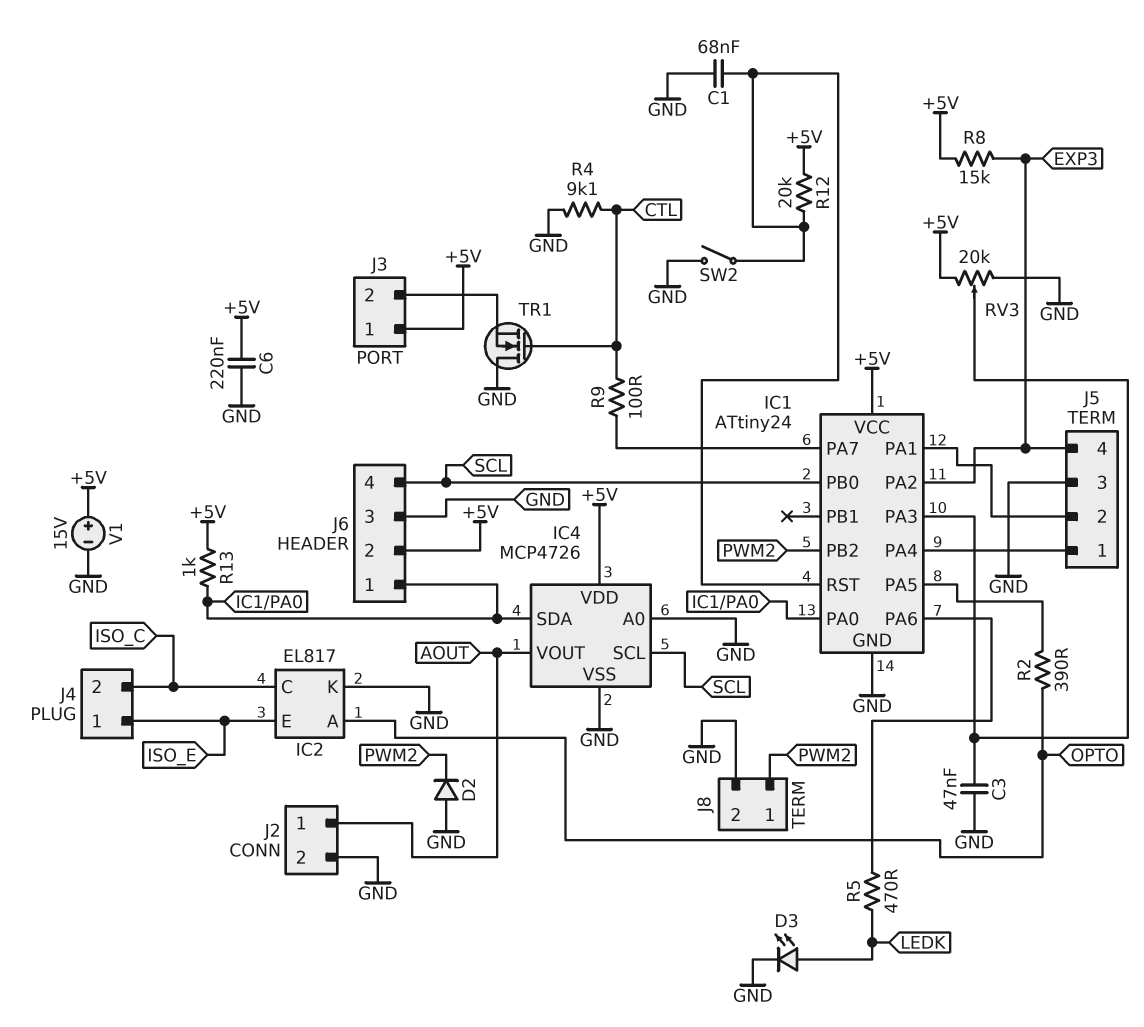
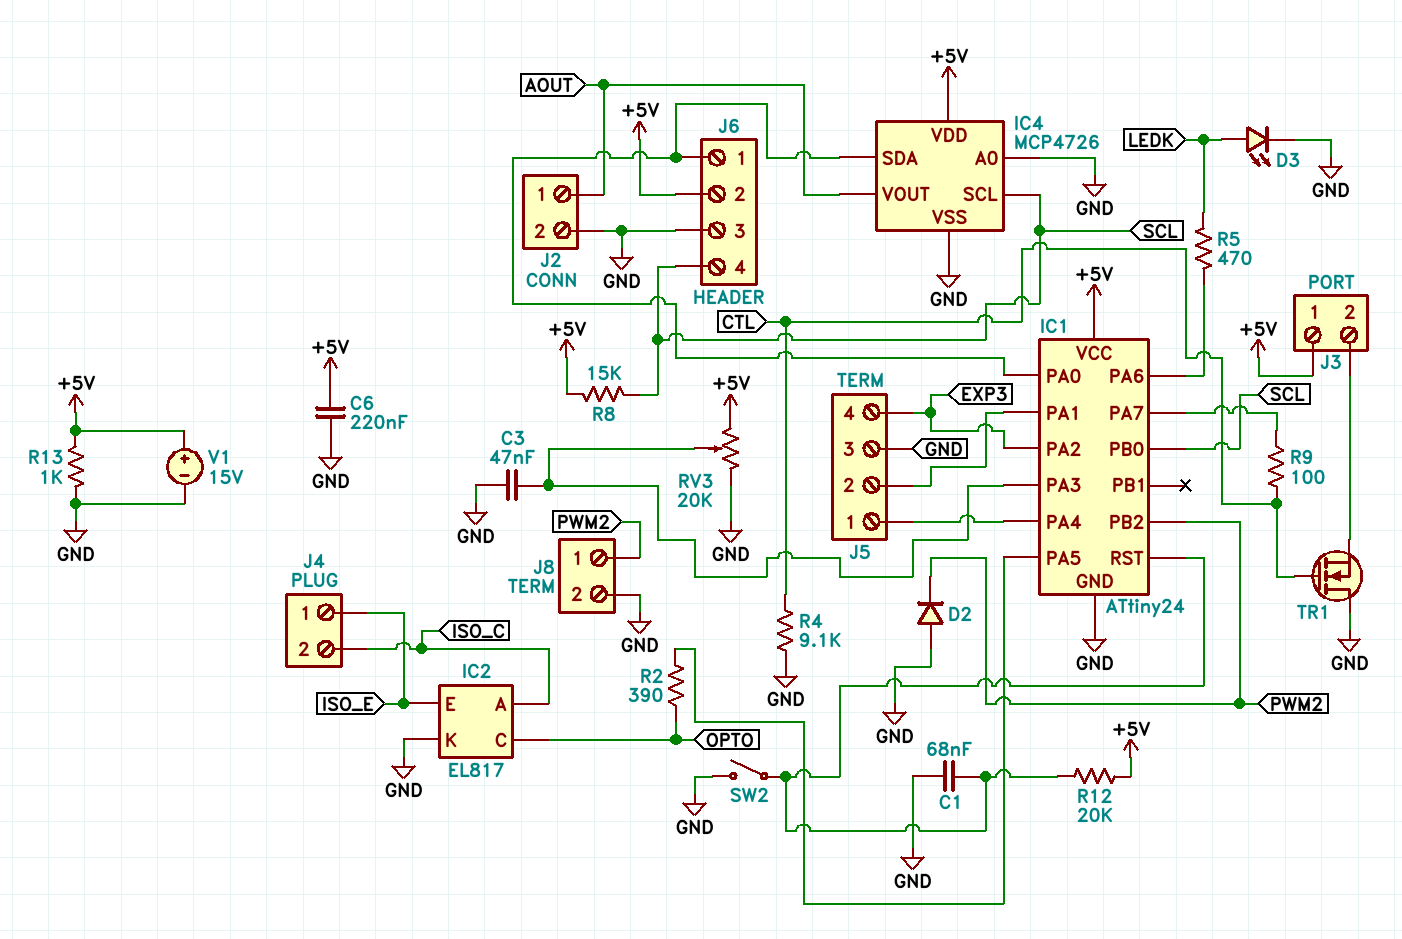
IC2 pin A: OPTO -> ISO_C
IC2 pin C: ISO_C -> OPTO
R8: 15k (+5V, EXP3) -> 15k (+5V, SCL)
R13: 1k (+5V, IC1/PA0) -> 1k (+5V, GND)

